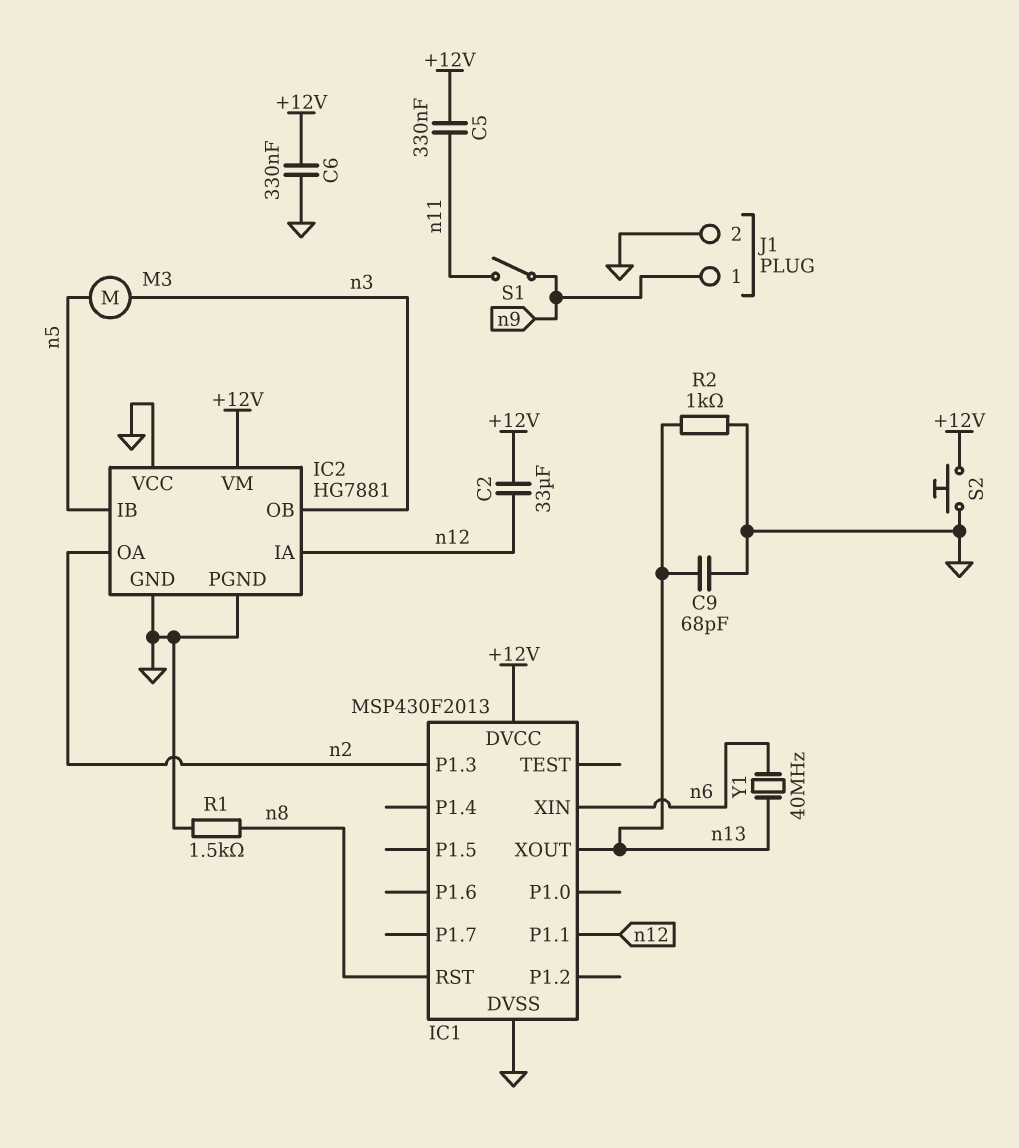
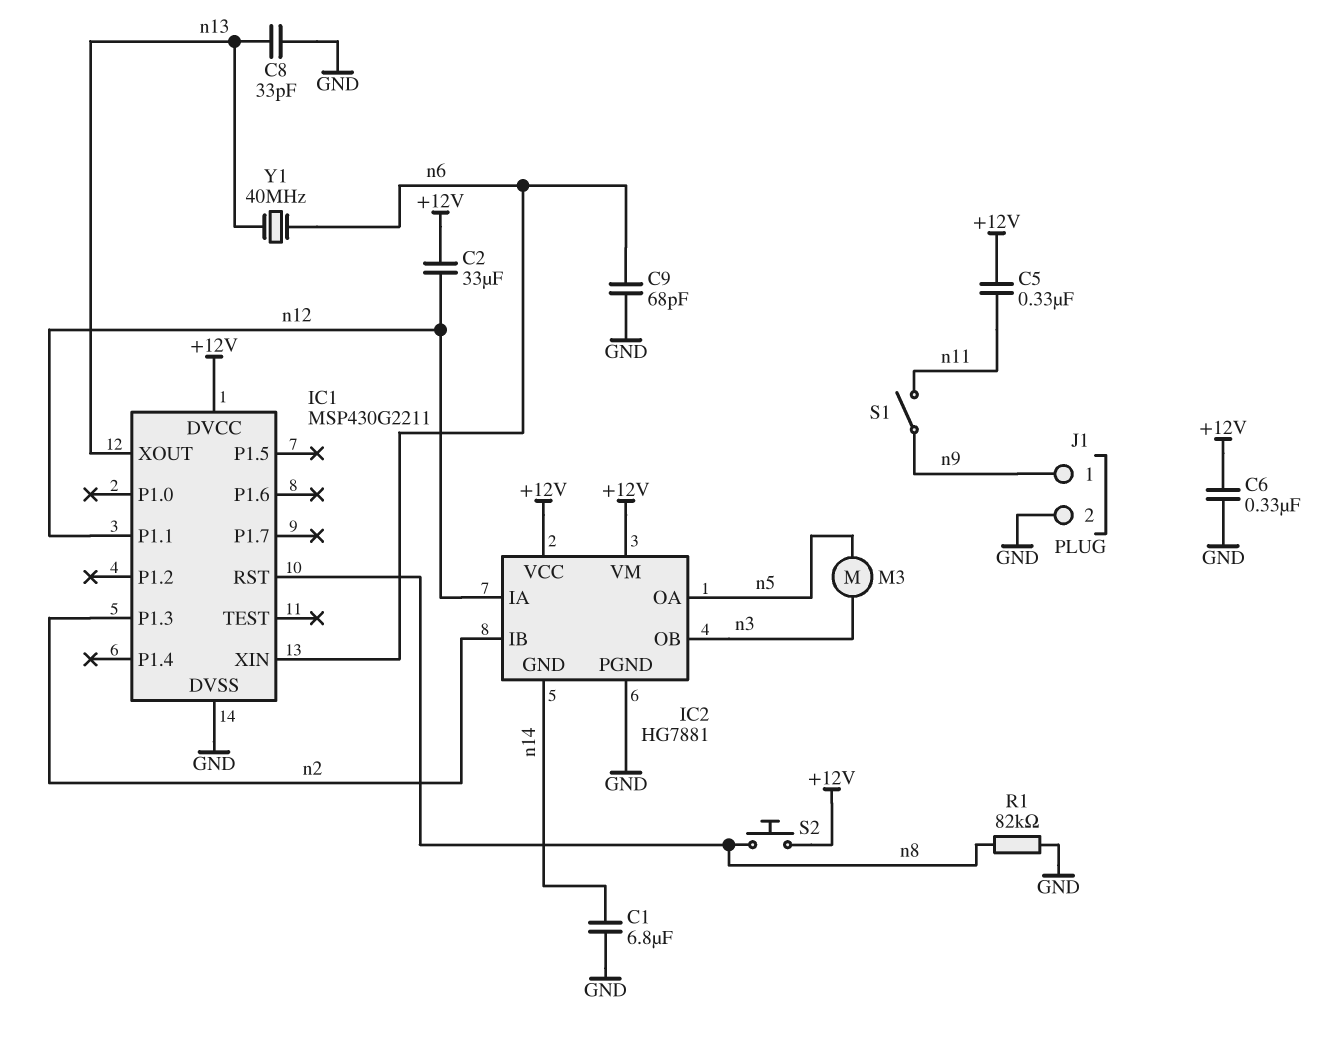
C1: none -> 6.8uF (GND, n14)
C8: none -> 33pF (GND, n13)
C9: 68pF (GND, n13) -> 68pF (GND, n6)
IC1: MSP430F2013 -> MSP430G2211
IC2 pin GND: GND -> n14
IC2 pin IB: n5 -> n2
IC2 pin OA: n2 -> n5
IC2 pin VCC: GND -> +12V
R1: 1.5k (GND, n8) -> 82k (GND, n8)
R2: 1k (GND, n13) -> none
S2: button (+12V, GND) -> button (+12V, n8)

